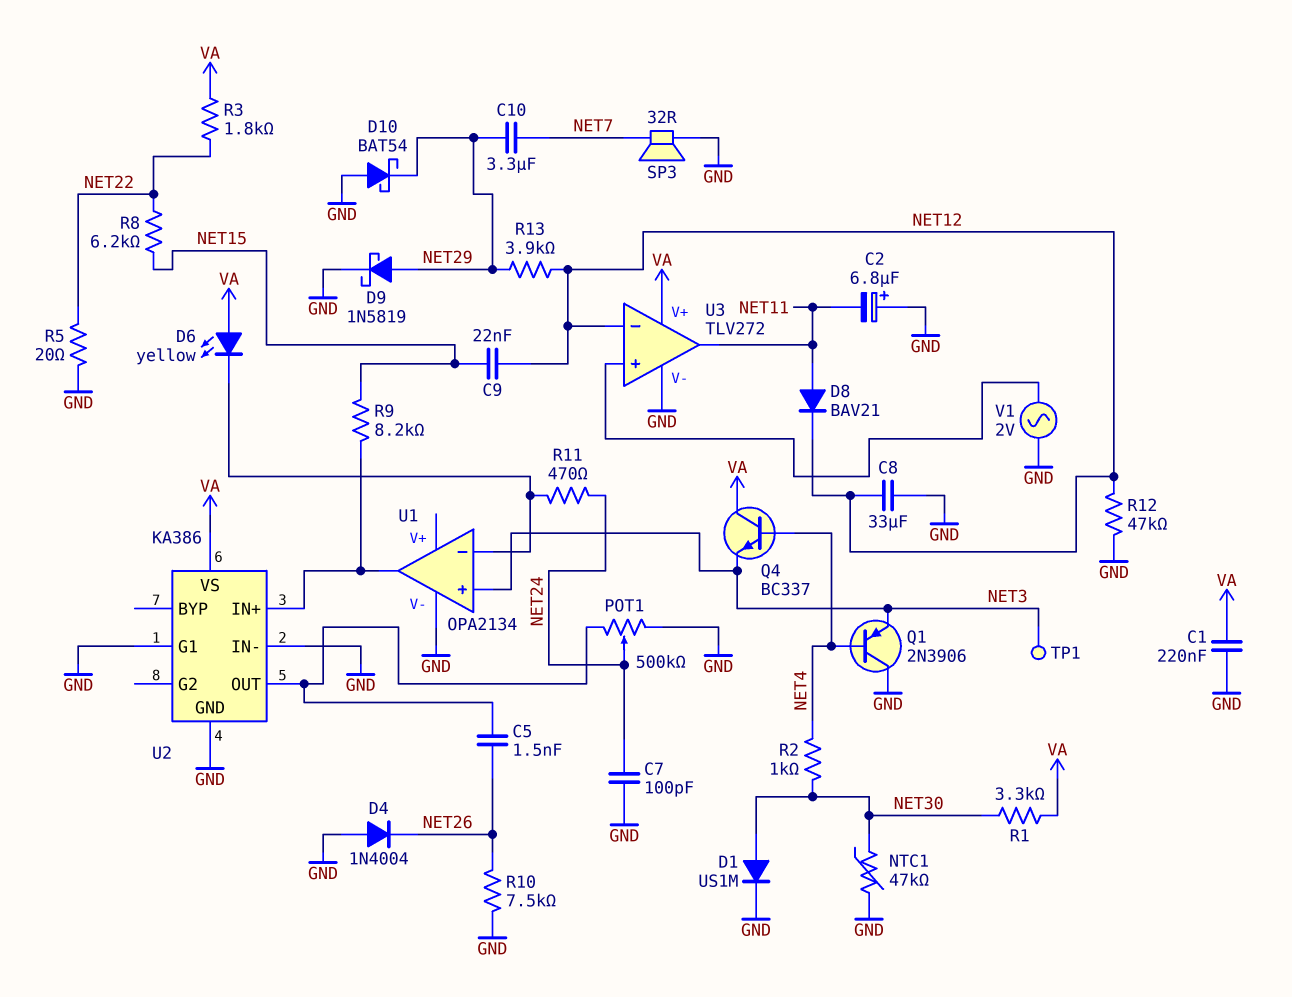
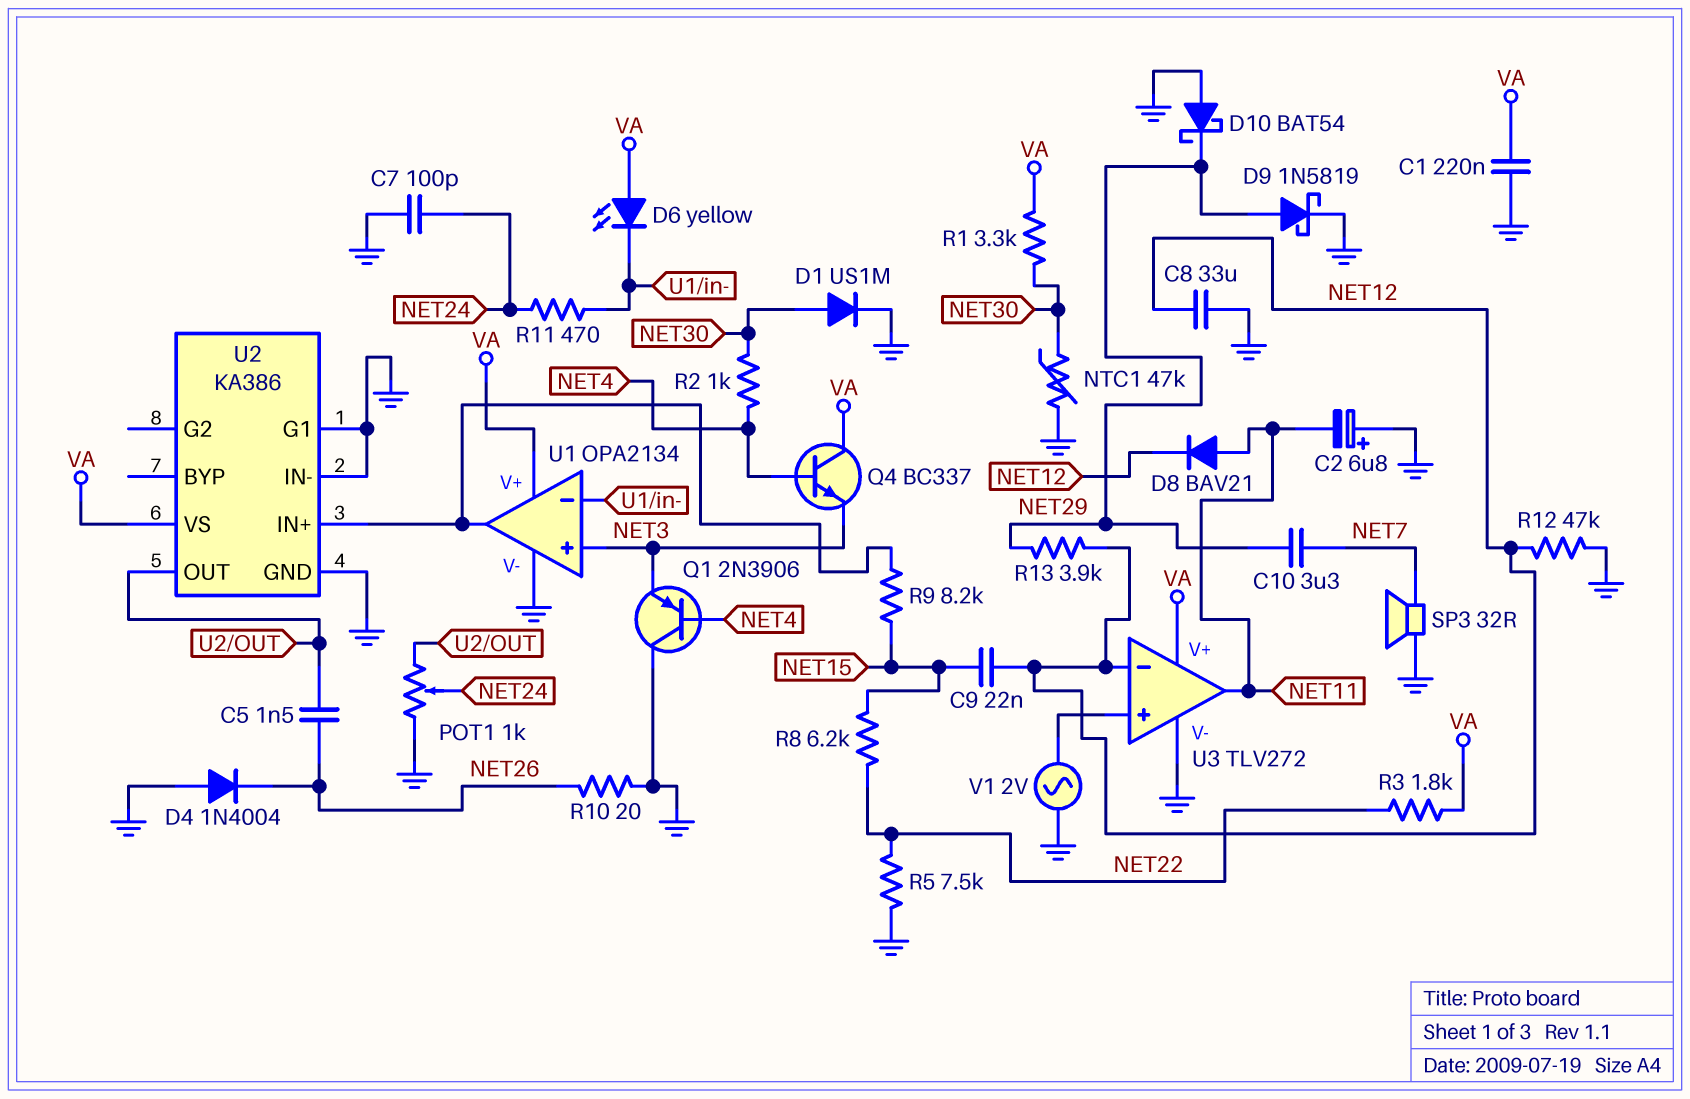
POT1: 500k (GND, U2/OUT, wiper NET24) -> 1k (GND, U2/OUT, wiper NET24)
R5: 20 (GND, NET22) -> 7.5k (GND, NET22)
R10: 7.5k (GND, NET26) -> 20 (GND, NET26)
TP1: test point (NET3) -> none
U1 pin V+: none -> VA

